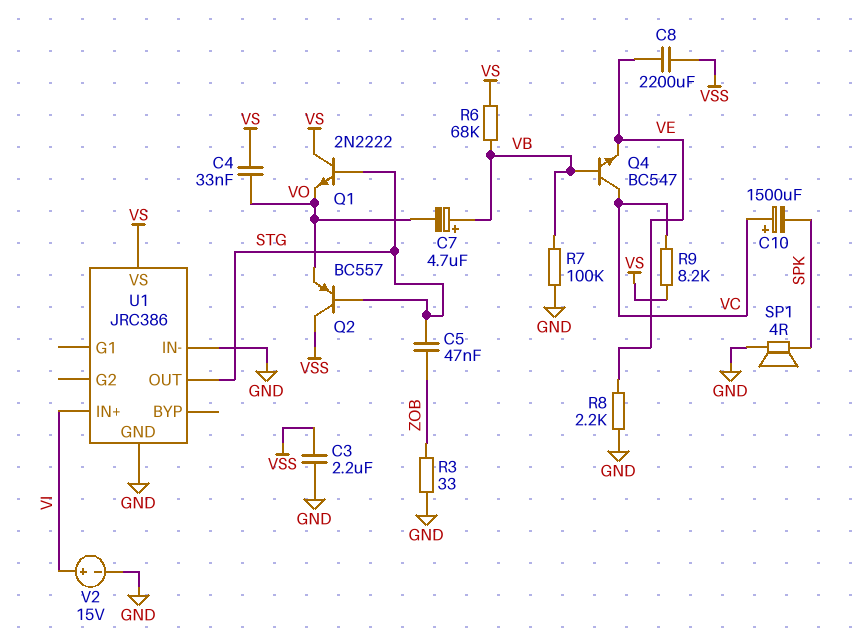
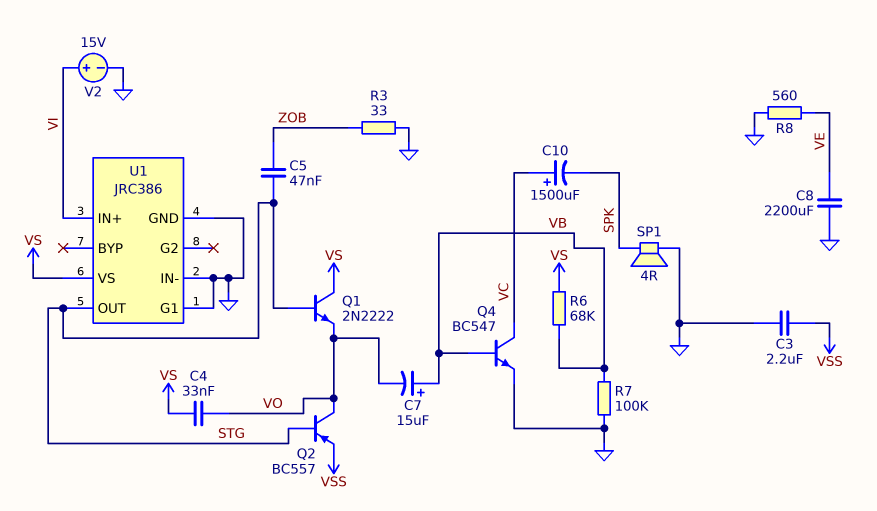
C7: 4.7uF (plus VB, minus VO) -> 15uF (plus VB, minus VO)
C8: 2200uF (VE, VSS) -> 2200uF (GND, VE)
Q2: PNP BC557 (B STG, C VSS, E VO) -> PNP BC557 (B STG, C VO, E VSS)
Q4: NPN BC547 (B VB, C VC, E VE) -> NPN BC547 (B VB, C VC, E GND)
R8: 2.2k (GND, VE) -> 560 (GND, VE)
R9: 8.2k (VC, VS) -> none
U1 pin G1: none -> GND

